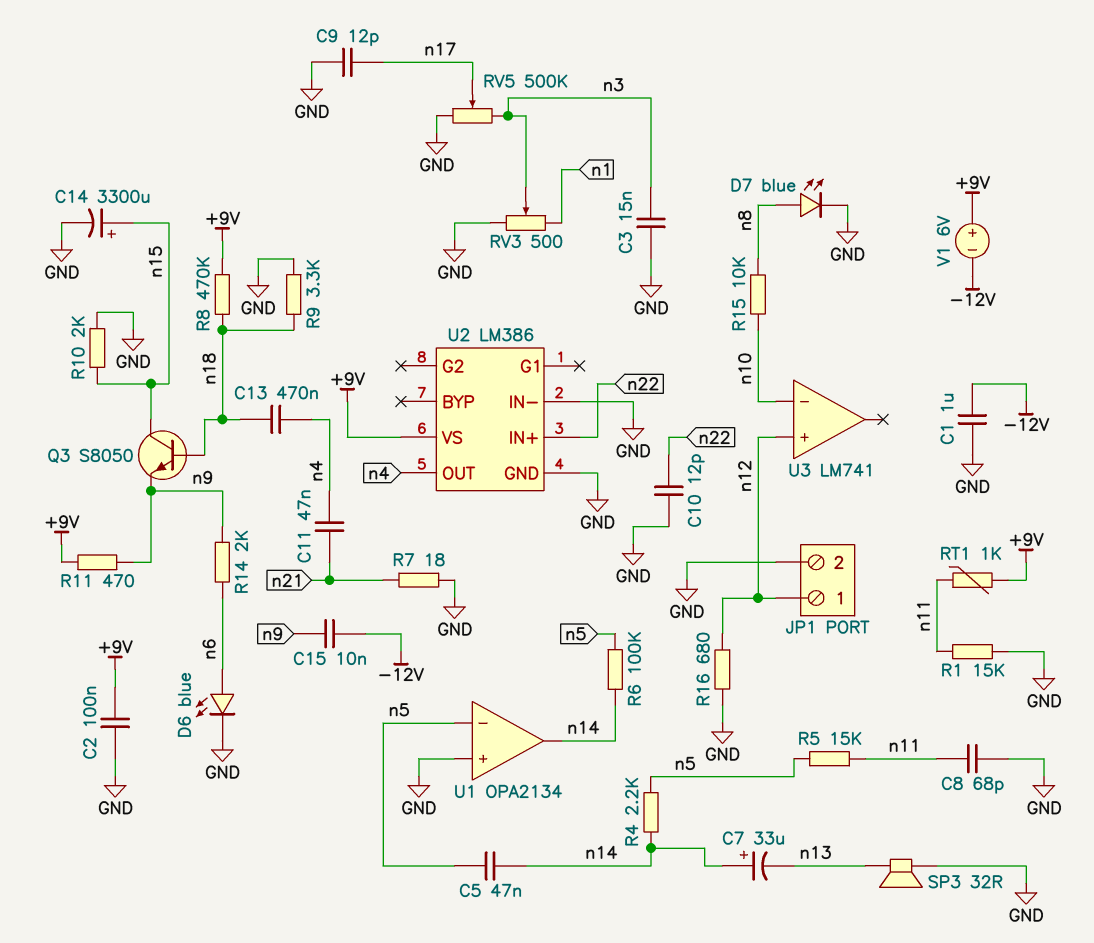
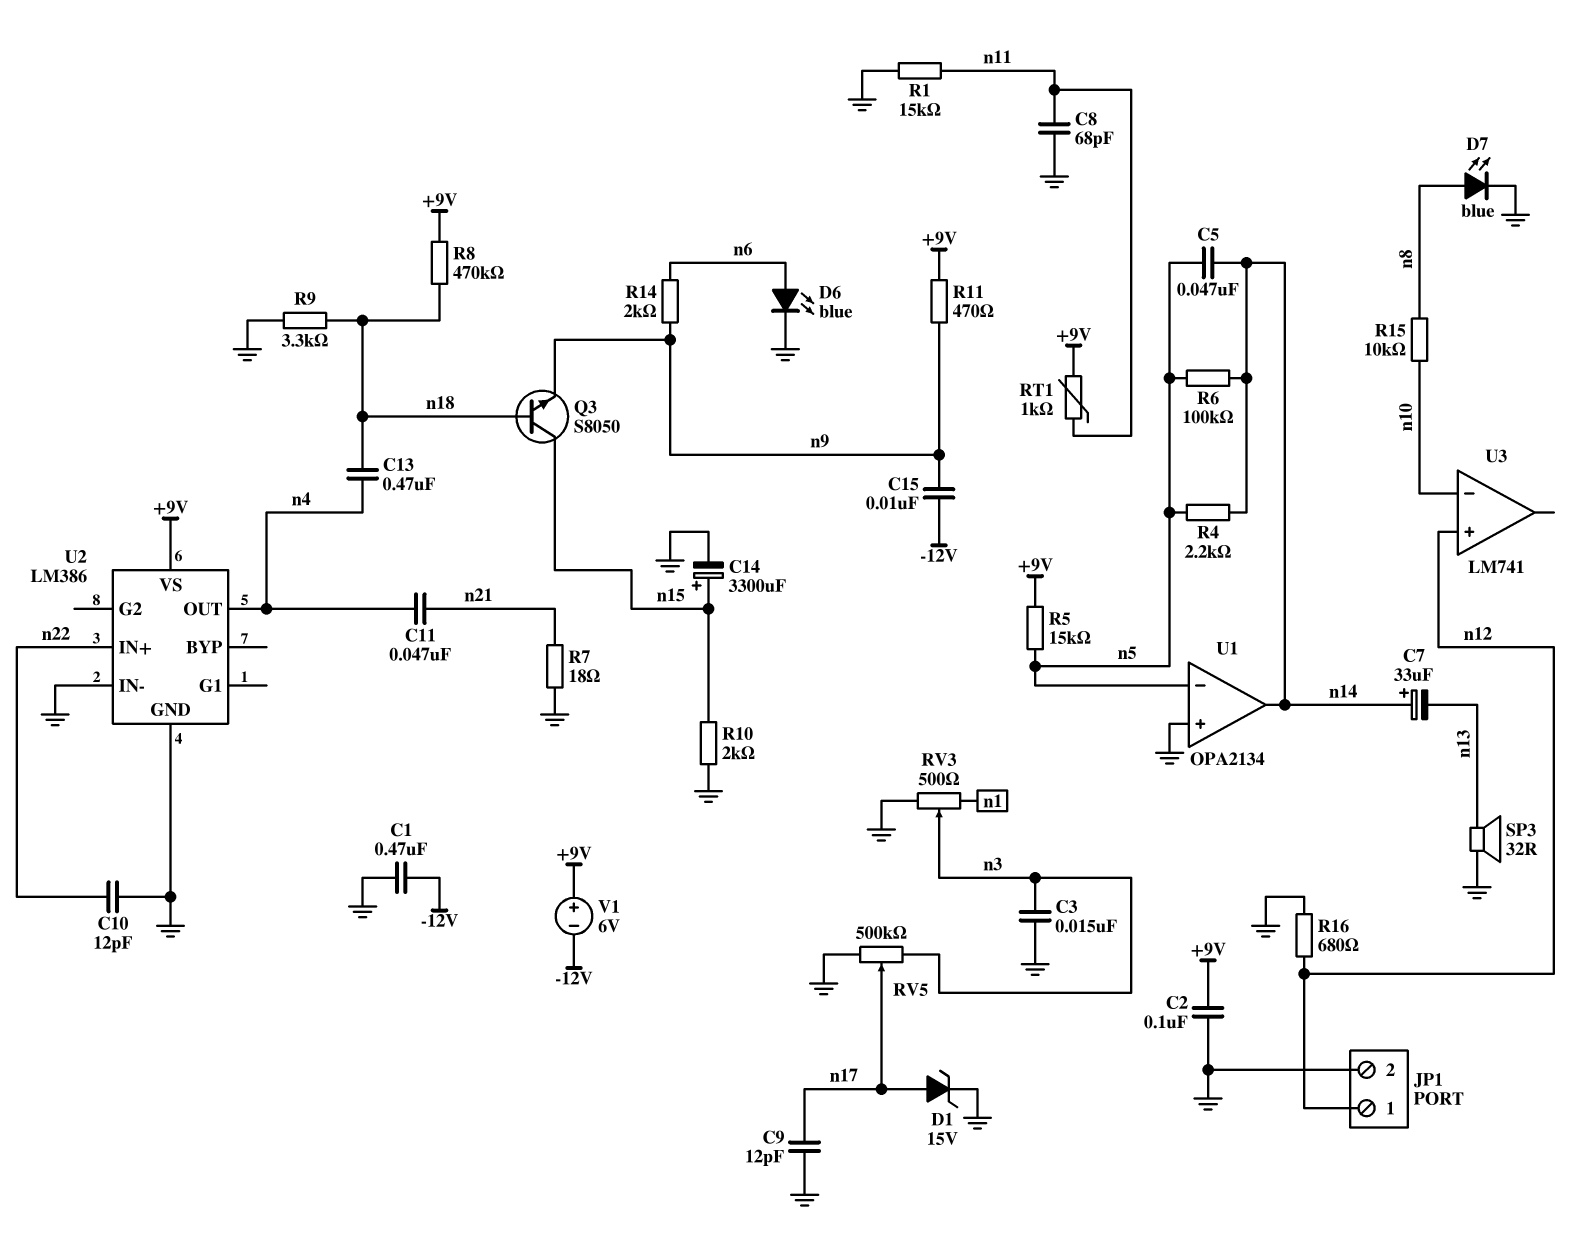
C1: 1uF (-12V, GND) -> 470nF (-12V, GND)
D1: none -> zener 15V (A n17, K GND)
R5: 15k (n5, n11) -> 15k (+9V, n5)

